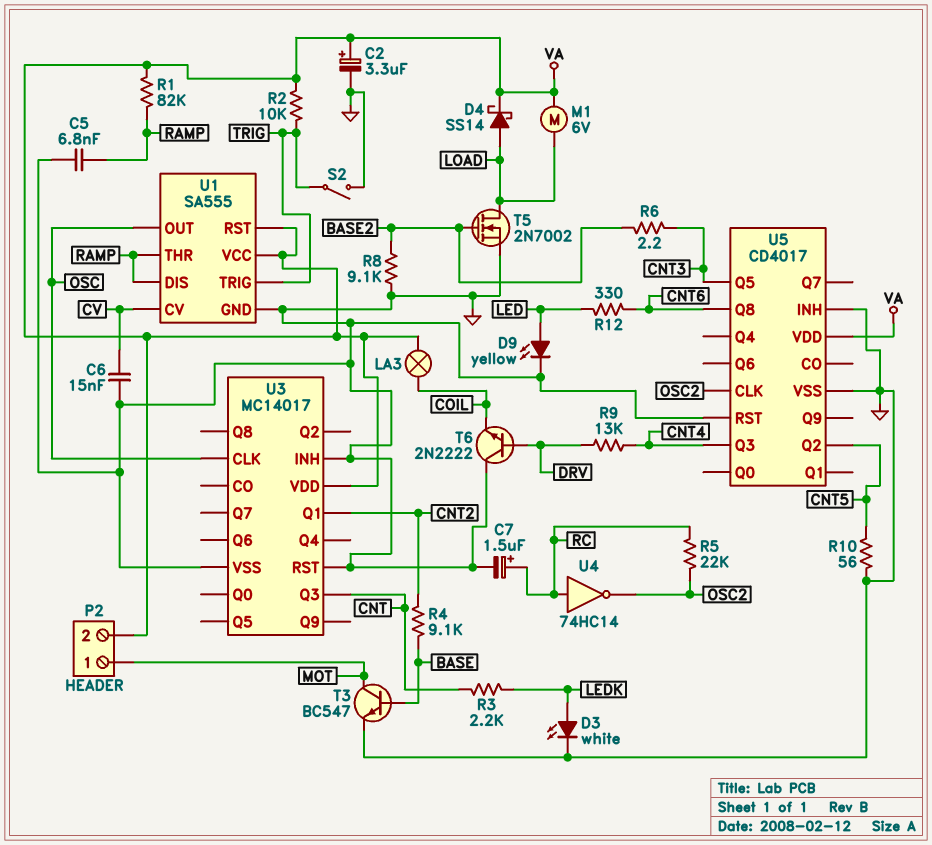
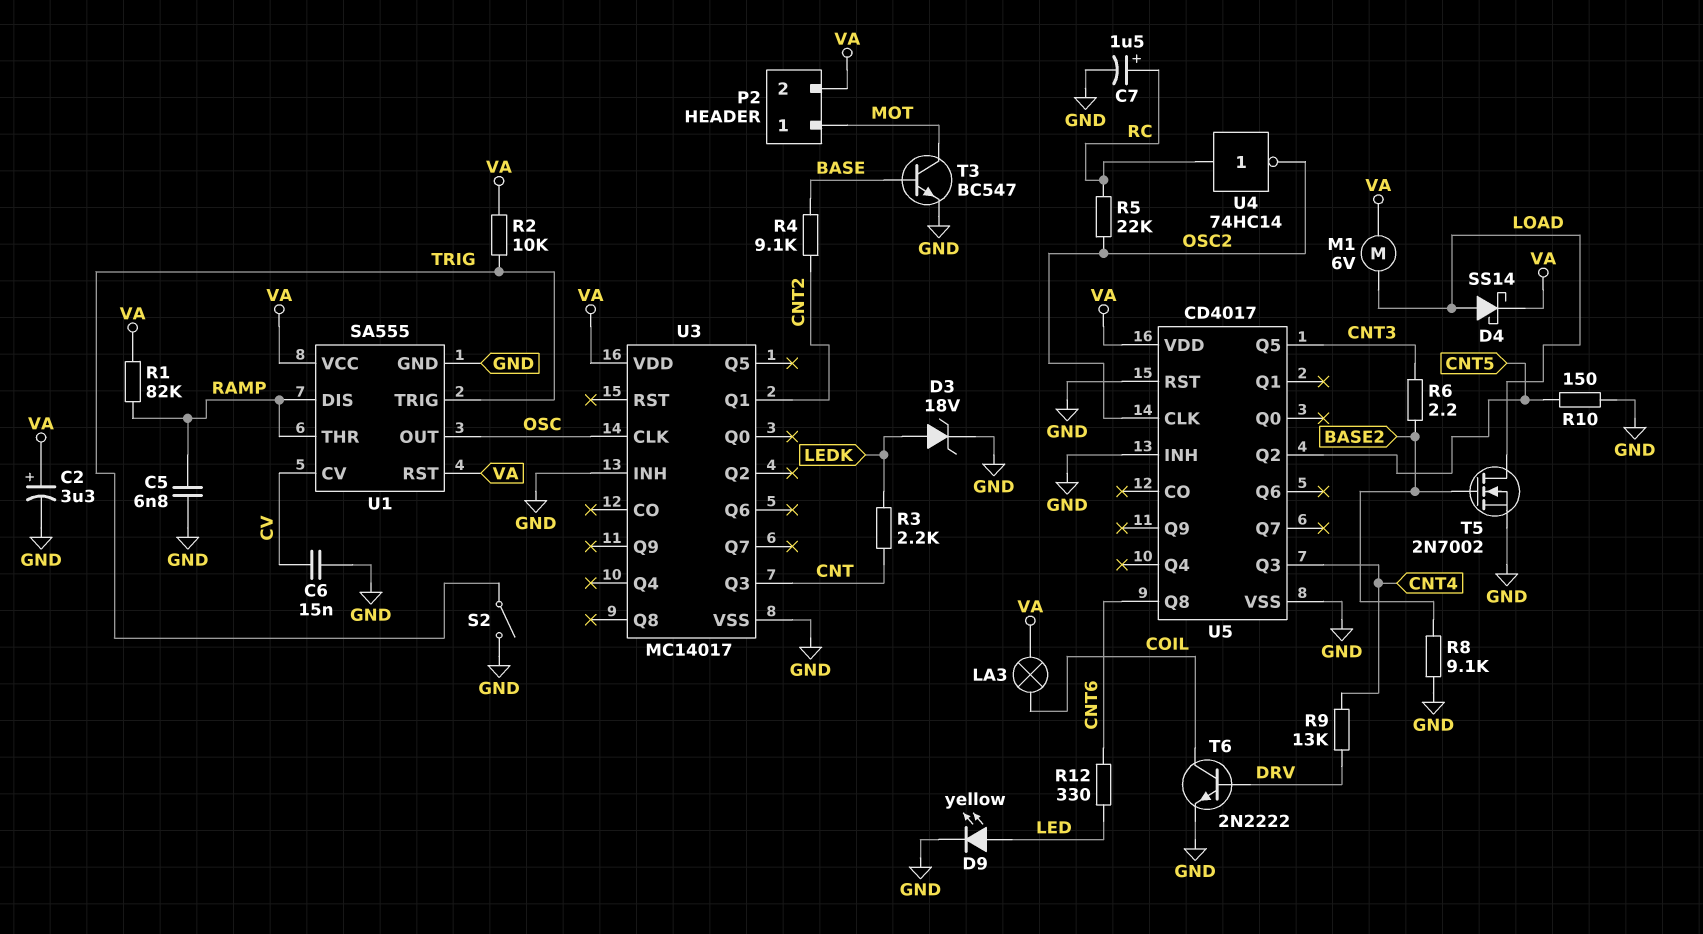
D3: LED white (A LEDK, K GND) -> zener 18V (A LEDK, K GND)
R10: 56 (CNT5, GND) -> 150 (CNT5, GND)
T6: NPN 2N2222 (B DRV, C GND, E COIL) -> NPN 2N2222 (B DRV, C COIL, E GND)
U3 pin RST: GND -> none

